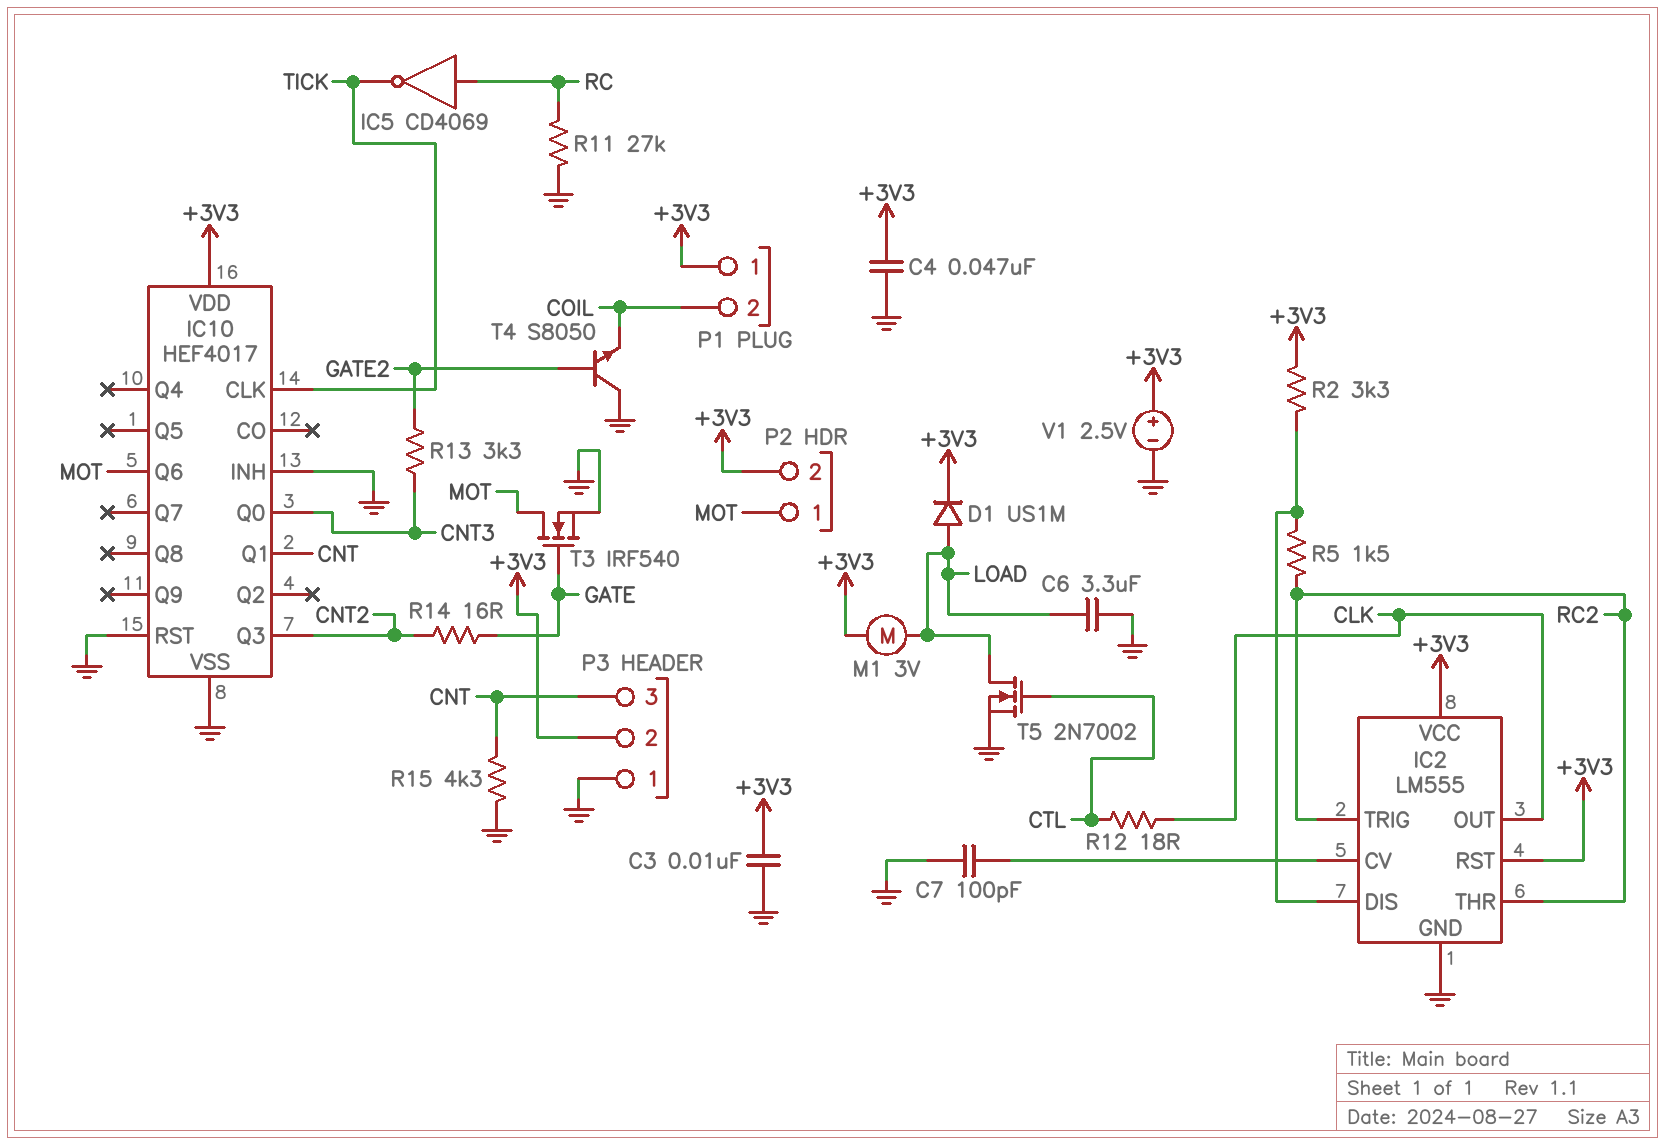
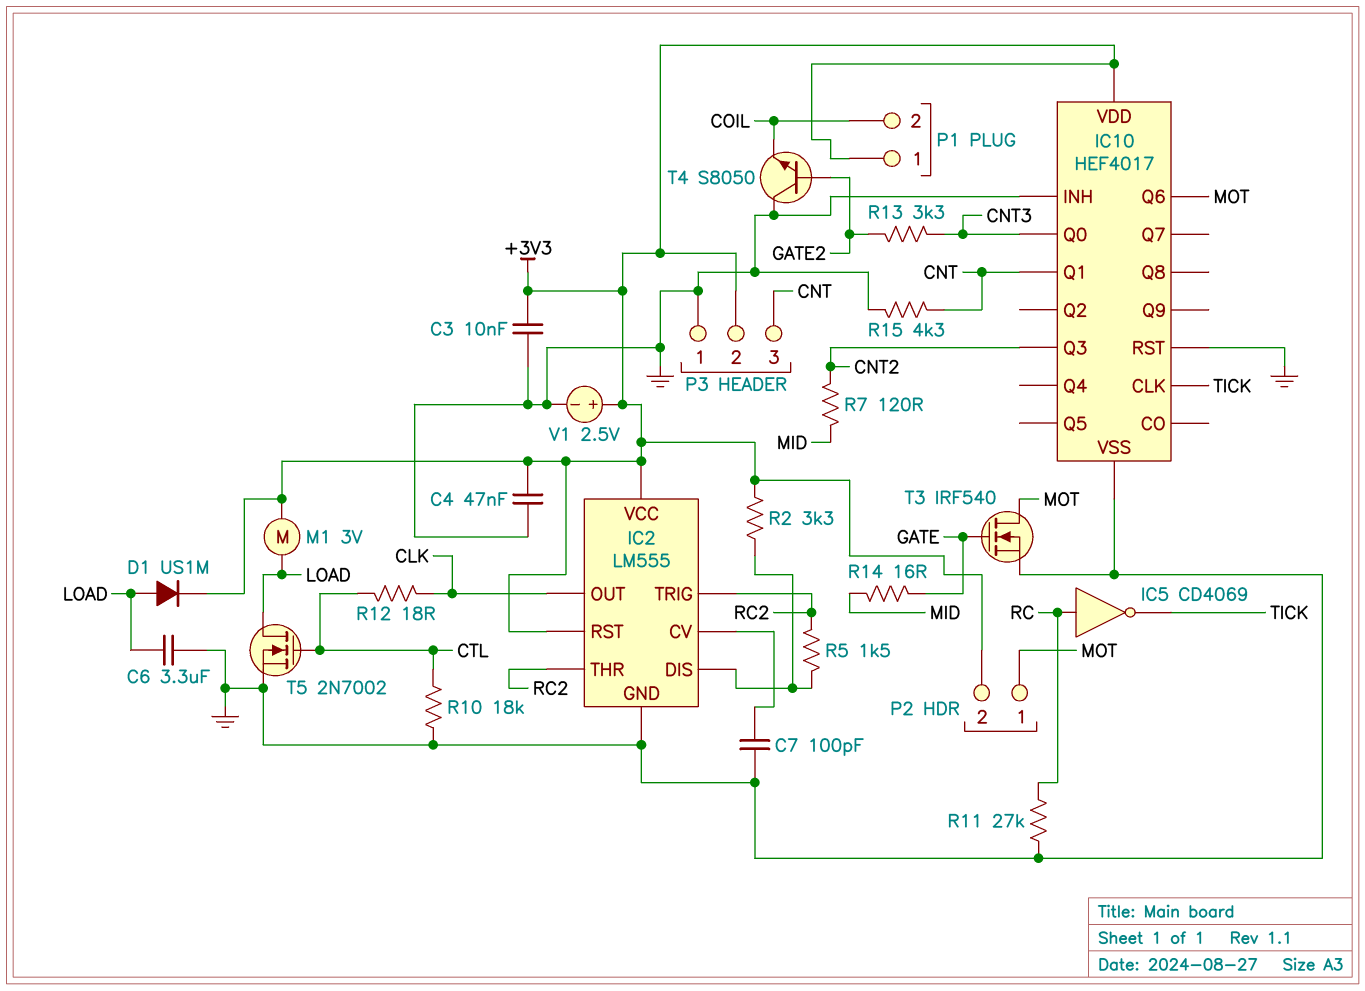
R7: none -> 120 (CNT2, MID)
R10: none -> 18k (CTL, GND)
R14: 16 (CNT2, GATE) -> 16 (GATE, MID)

